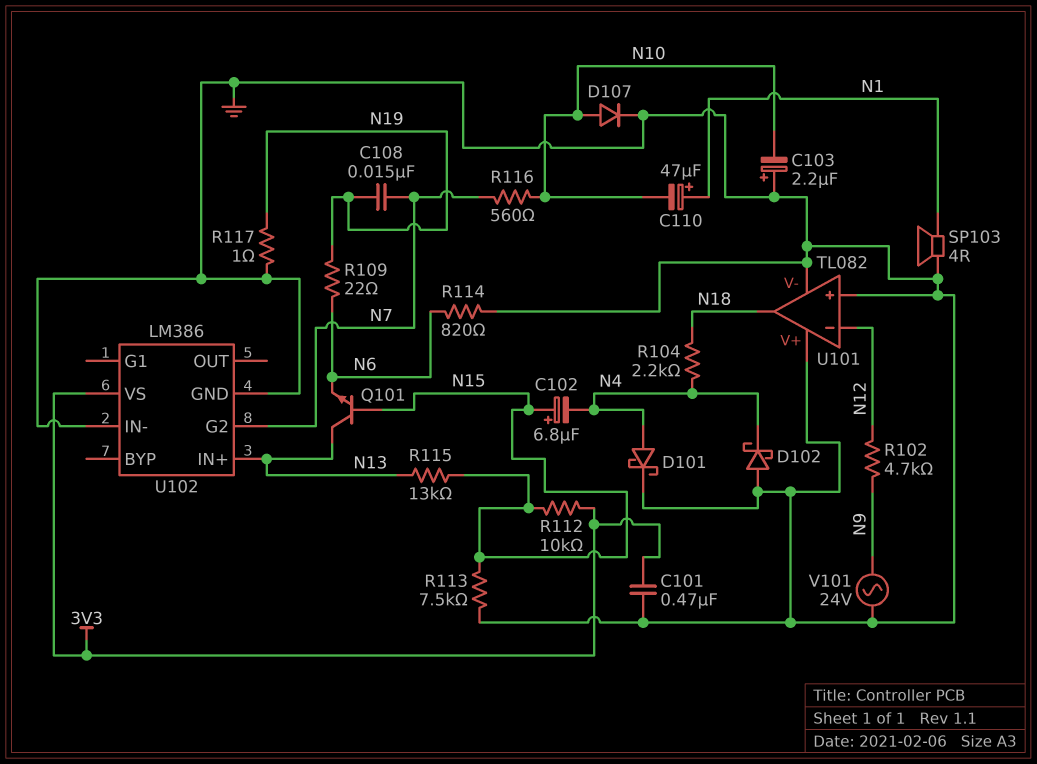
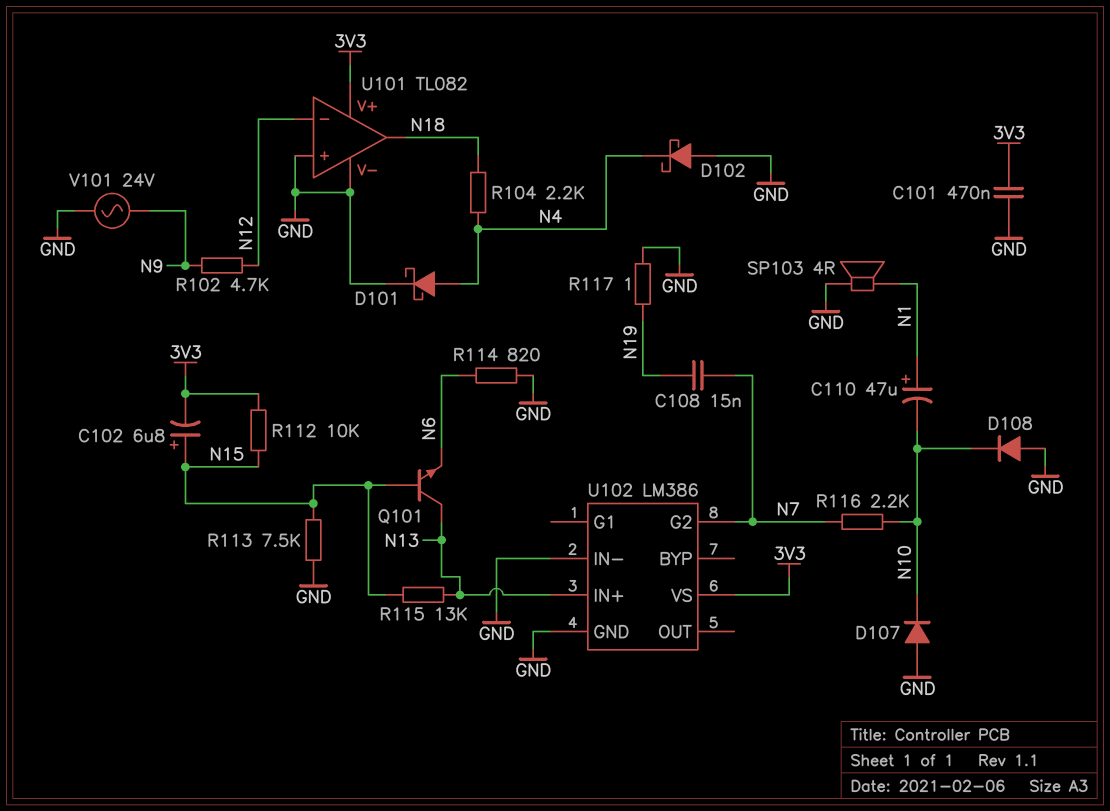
C102: 6.8uF (plus N15, minus N4) -> 6.8uF (plus N15, minus 3V3)
C103: 2.2uF (plus GND, minus N10) -> none
D107: diode (A N10, K GND) -> diode (A GND, K N10)
D108: none -> diode (A GND, K N10)
R109: 22 (N6, N19) -> none
R116: 560 (N7, N10) -> 2.2k (N7, N10)
U101 pin V+: GND -> 3V3

